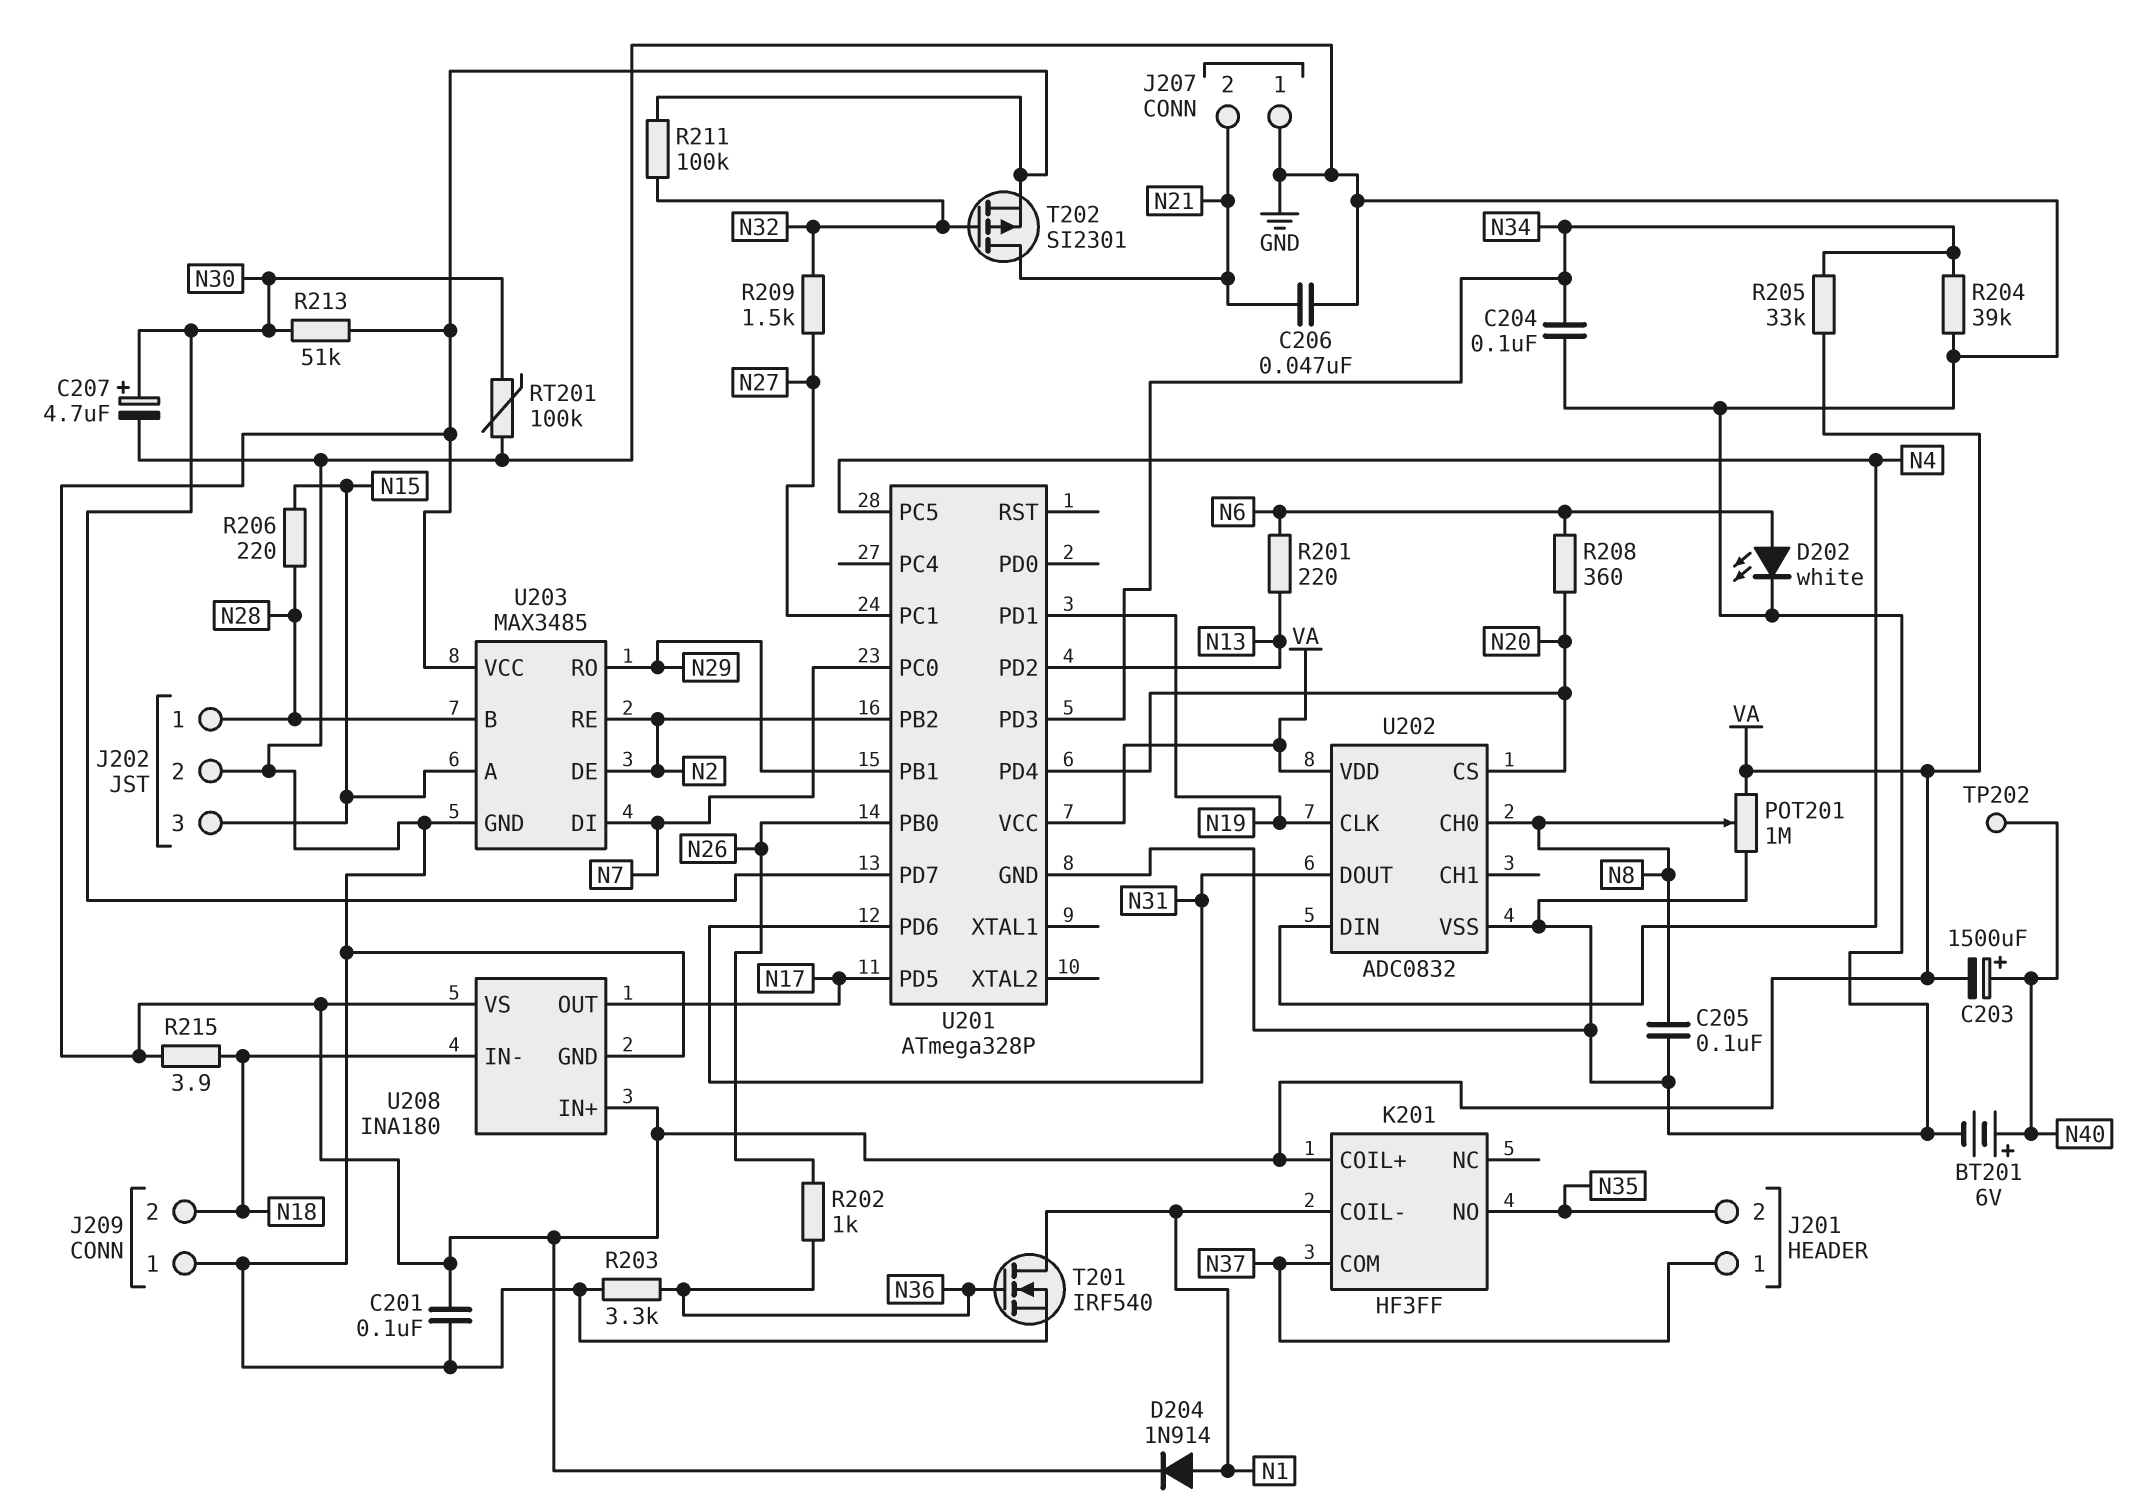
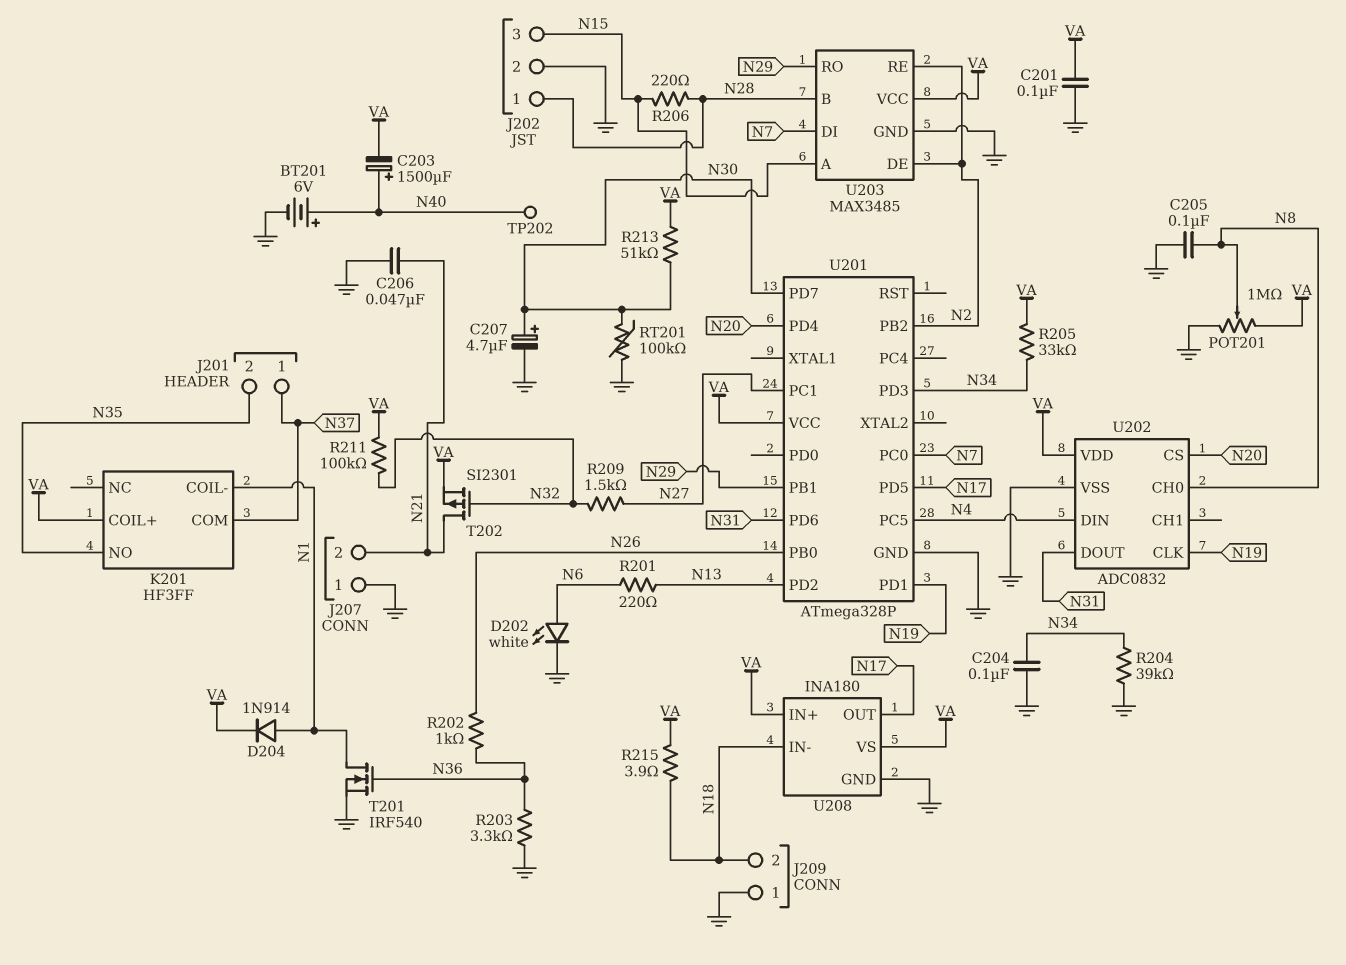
R208: 360 (N6, N20) -> none

